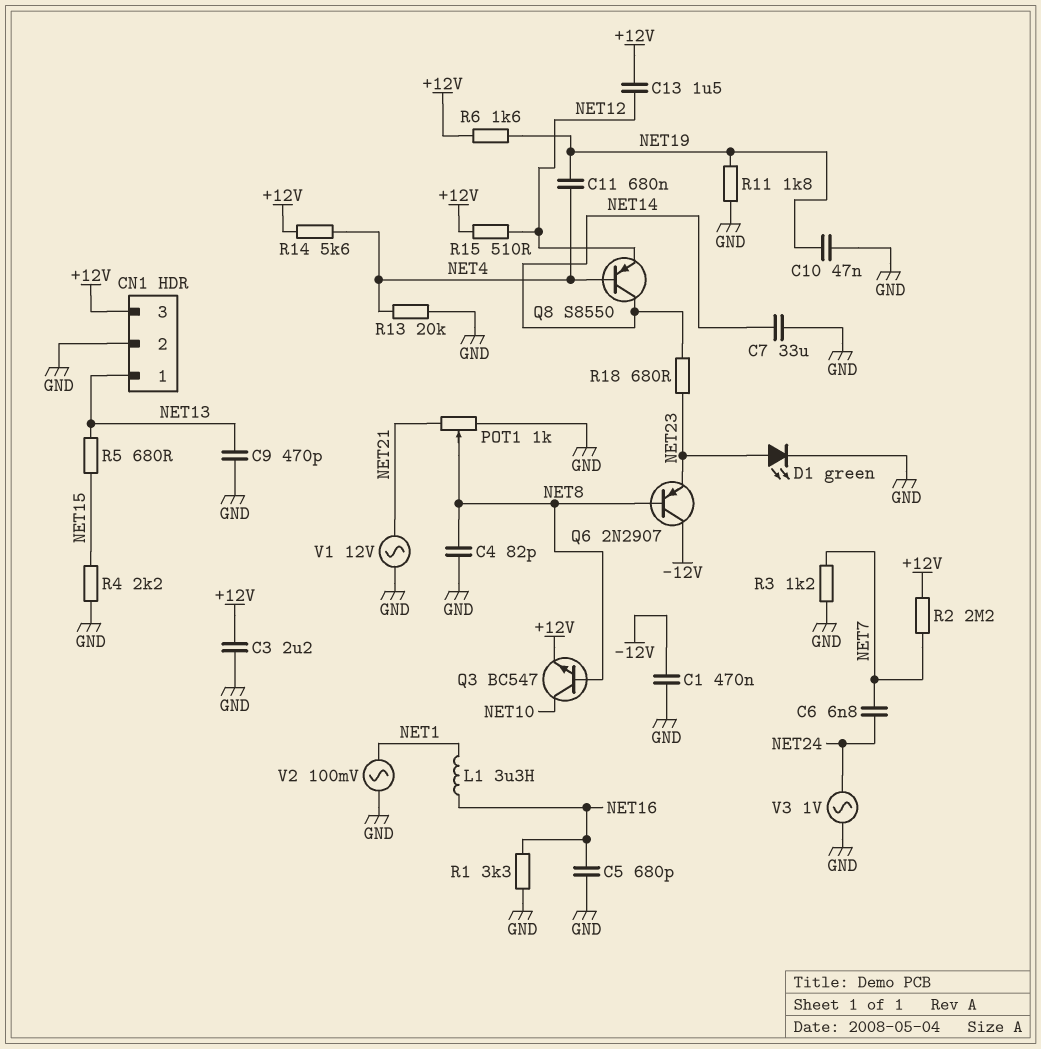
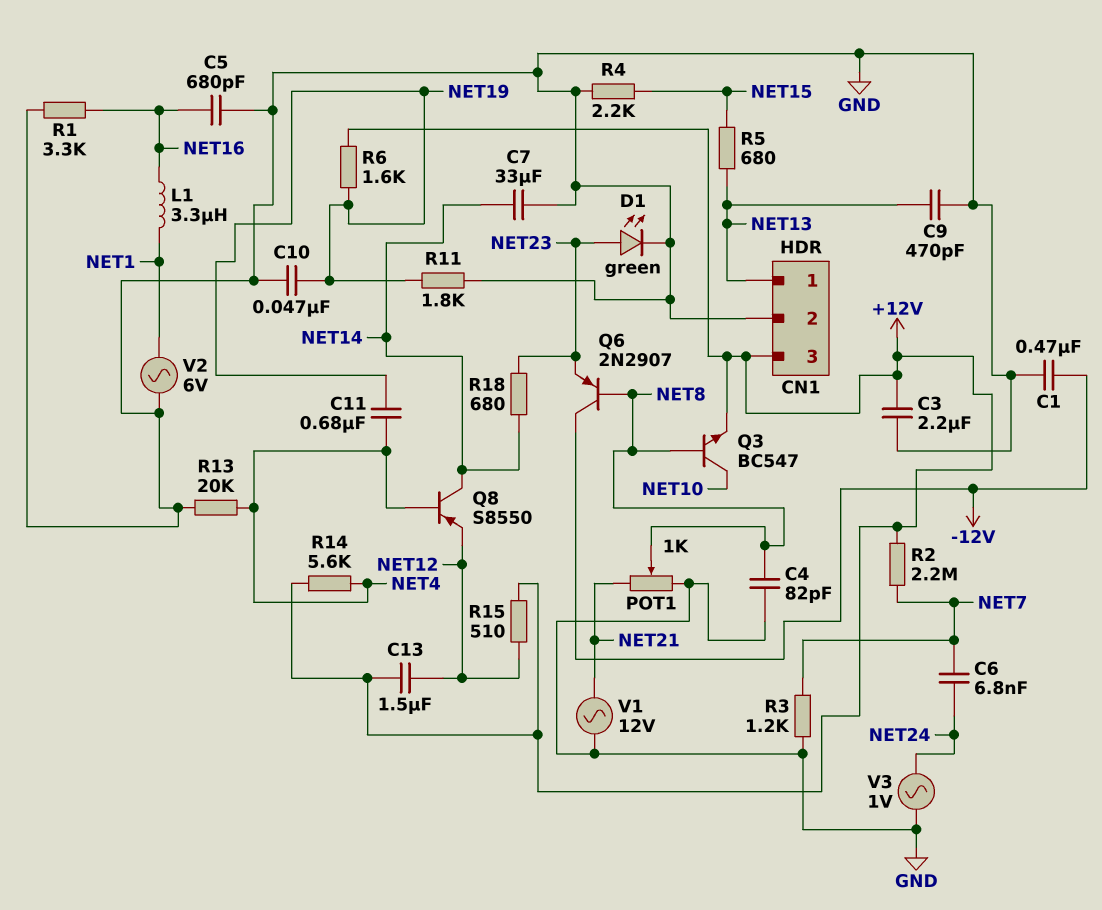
V2: AC 100mV (GND, NET1) -> AC 6V (GND, NET1)

